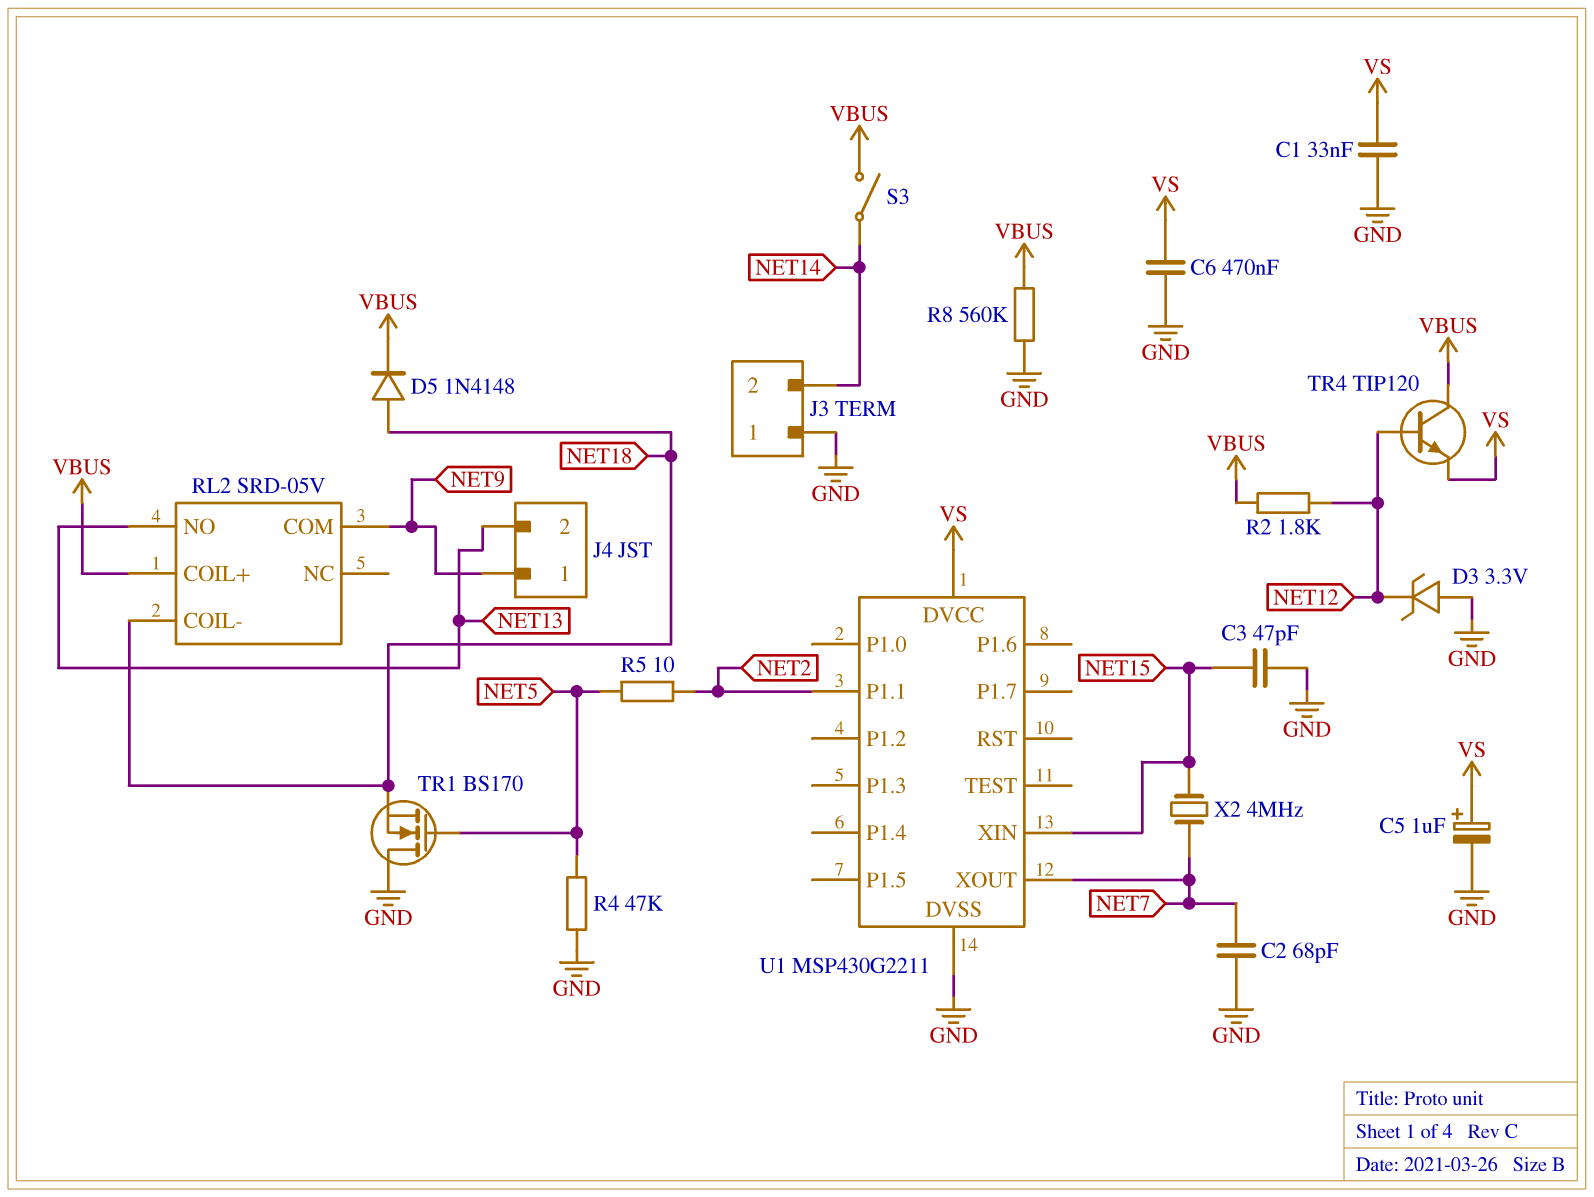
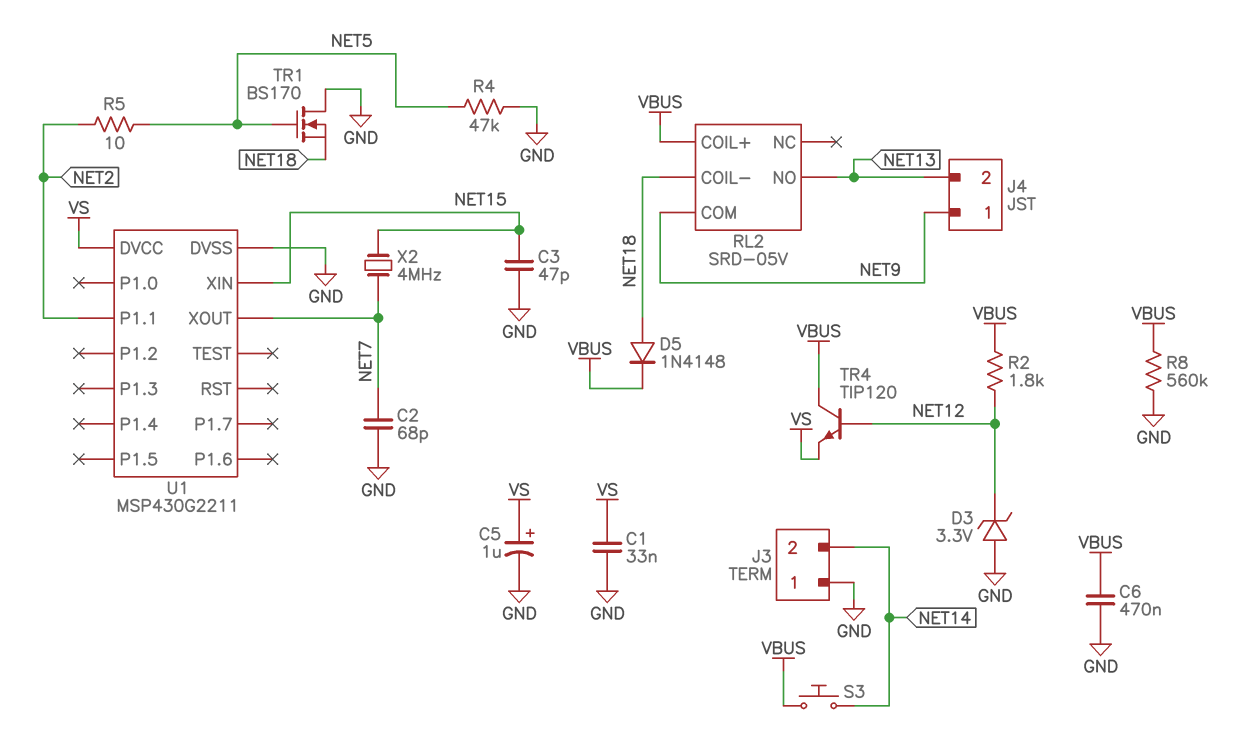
C6: 470nF (GND, VS) -> 470nF (GND, VBUS)
S3: switch (NET14, VBUS) -> button (NET14, VBUS)

